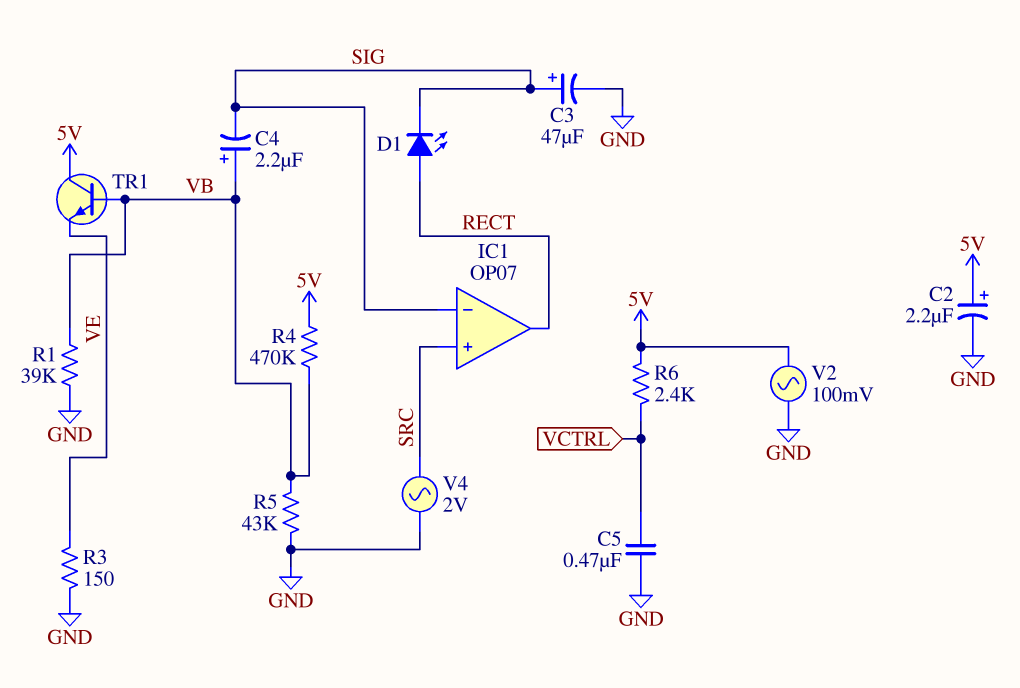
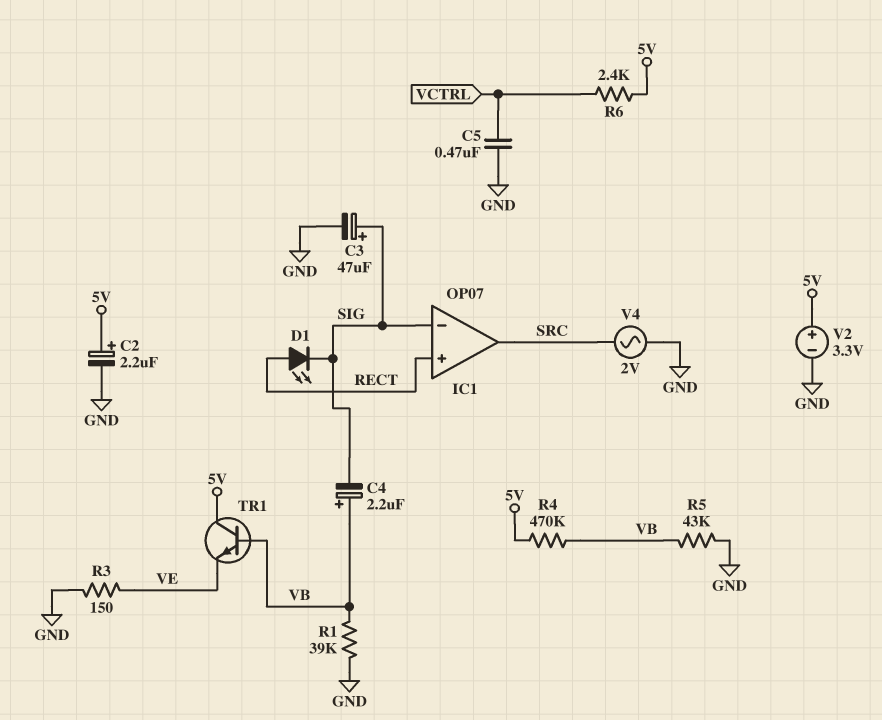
IC1 pin in+: SRC -> RECT
IC1 pin out: RECT -> SRC
V2: AC 100mV (5V, GND) -> 3.3V (plus 5V, minus GND)

